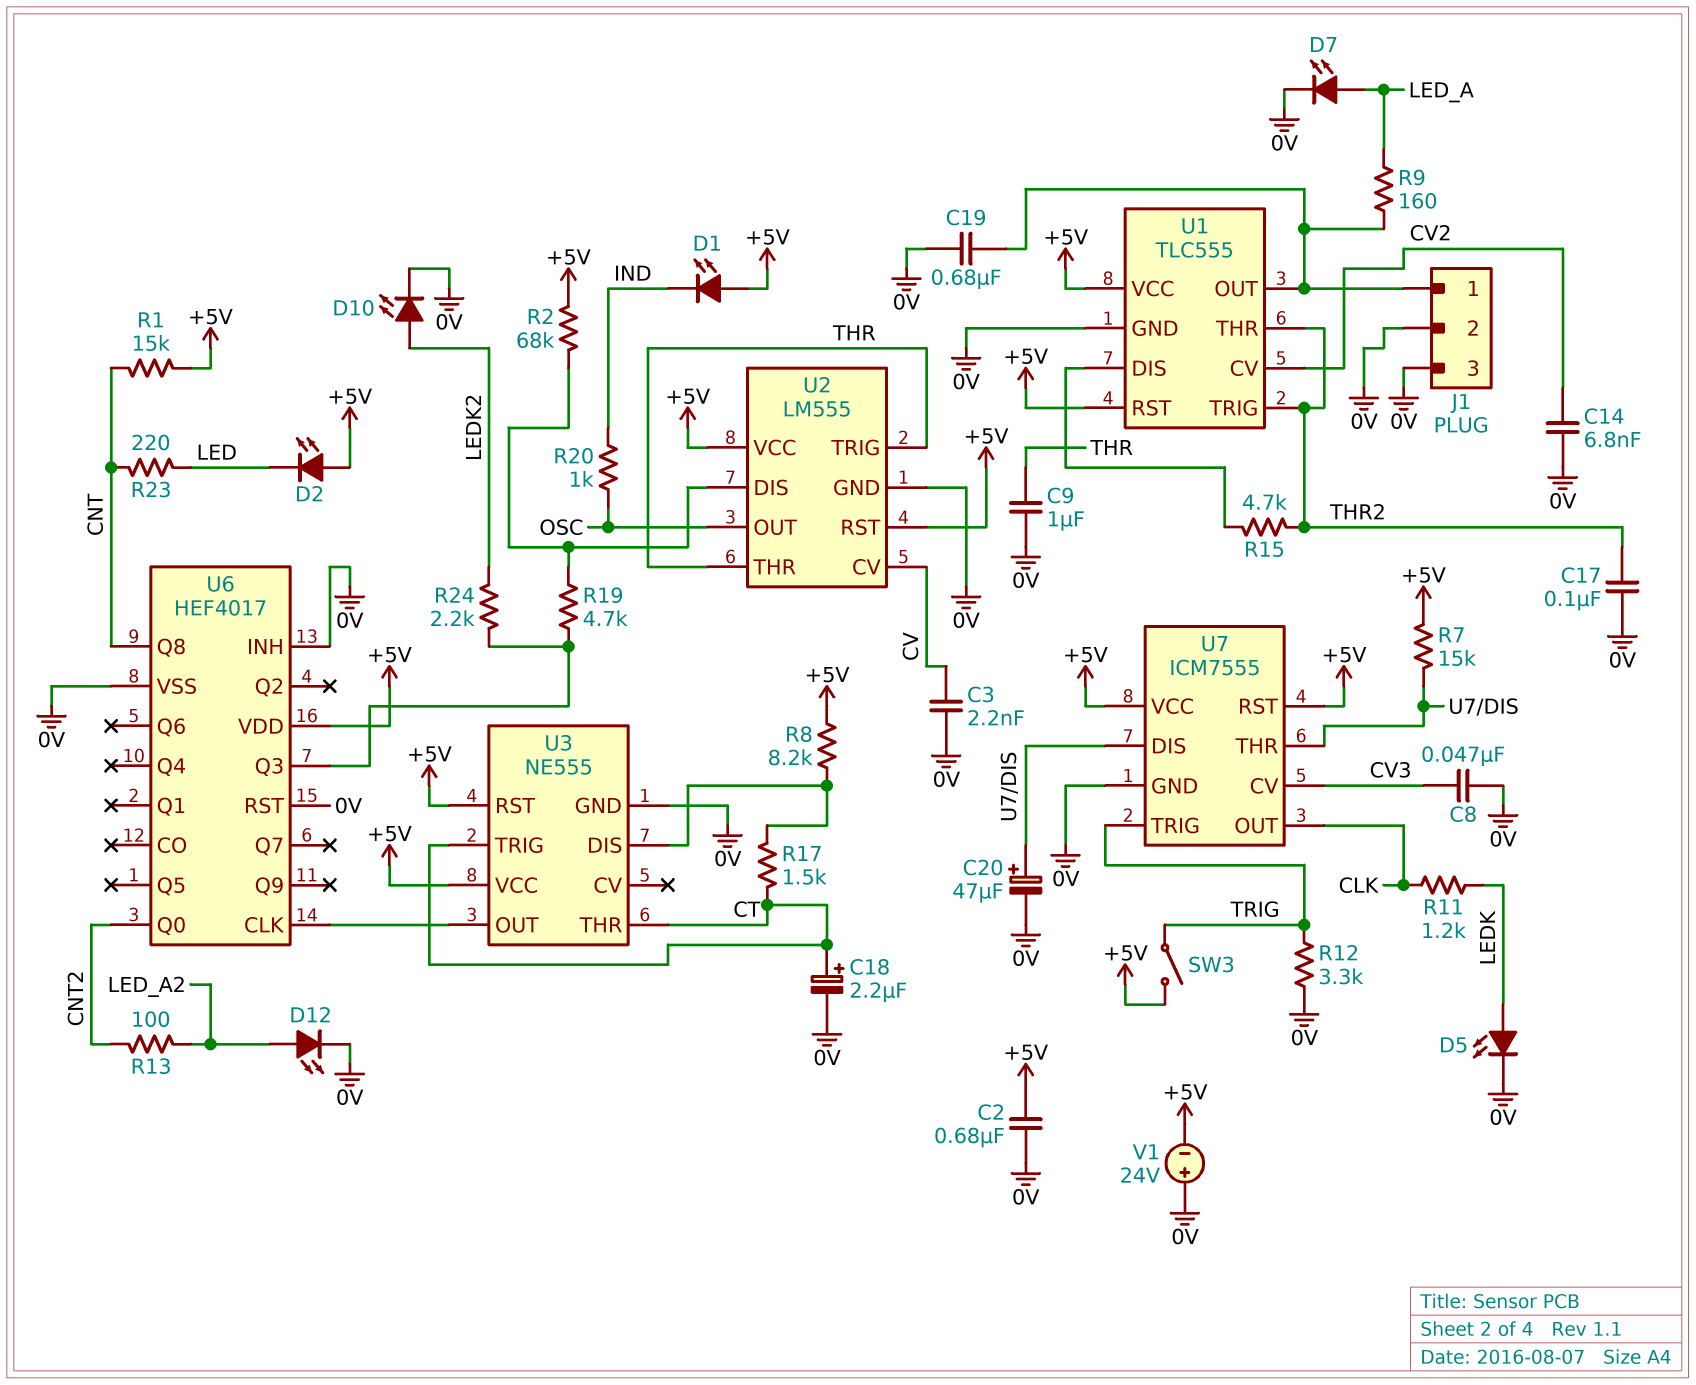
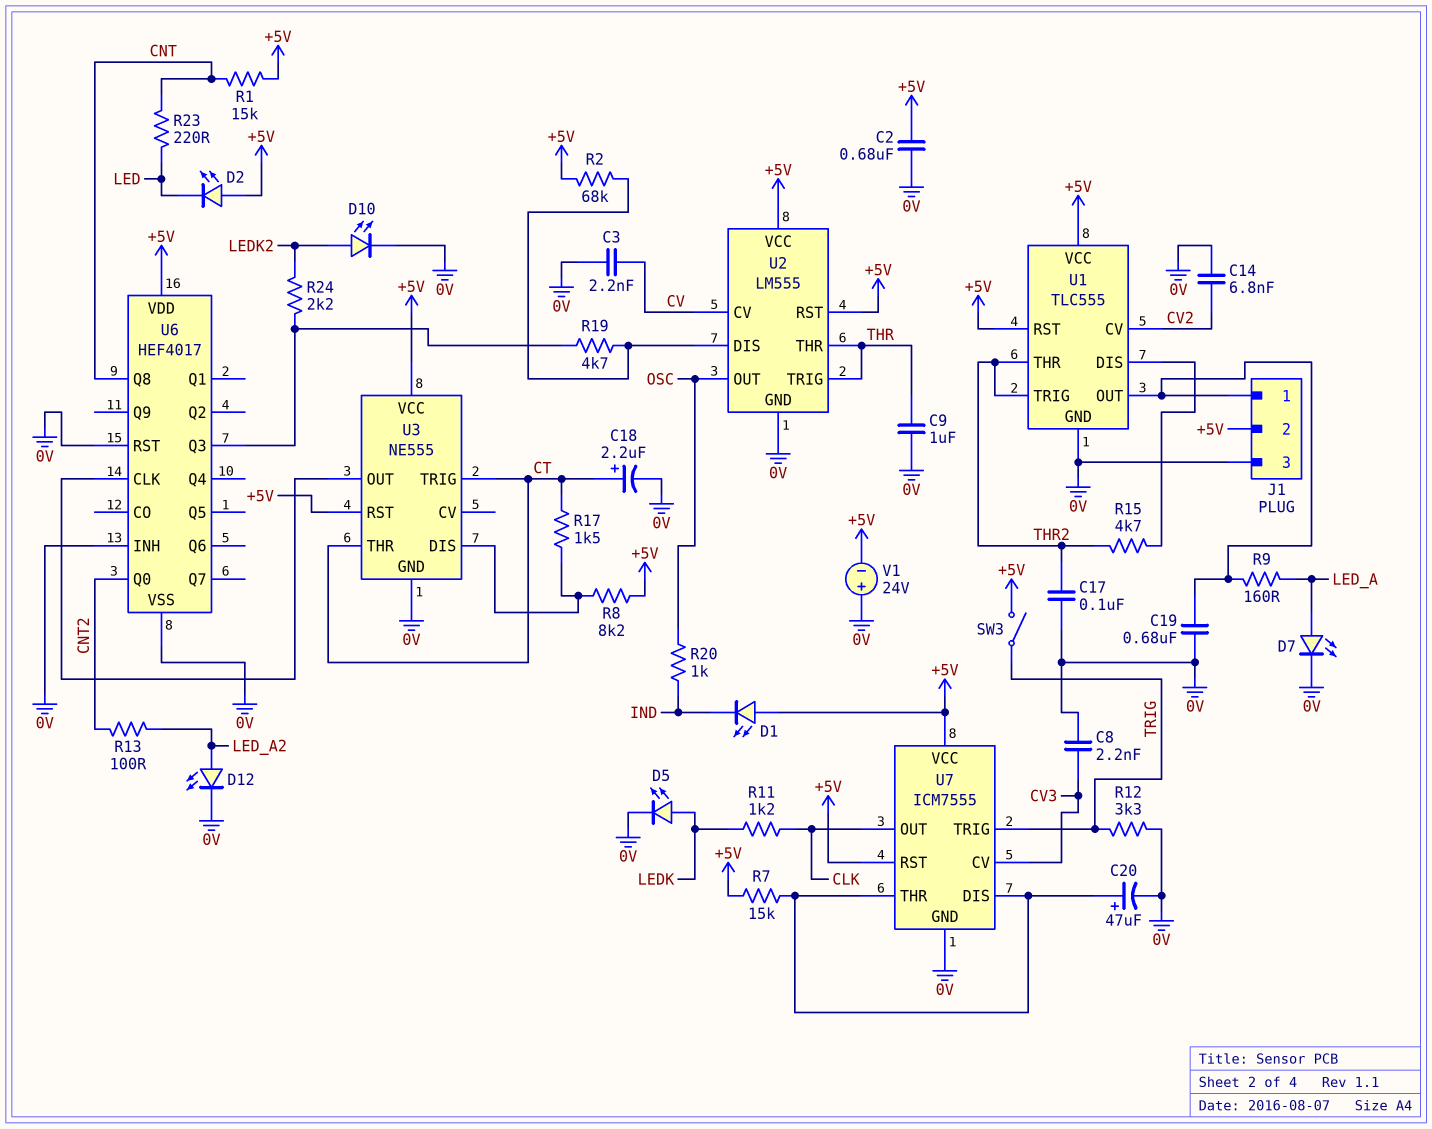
C8: 47nF (0V, CV3) -> 2.2nF (0V, CV3)
J1 pin 2: 0V -> +5V

